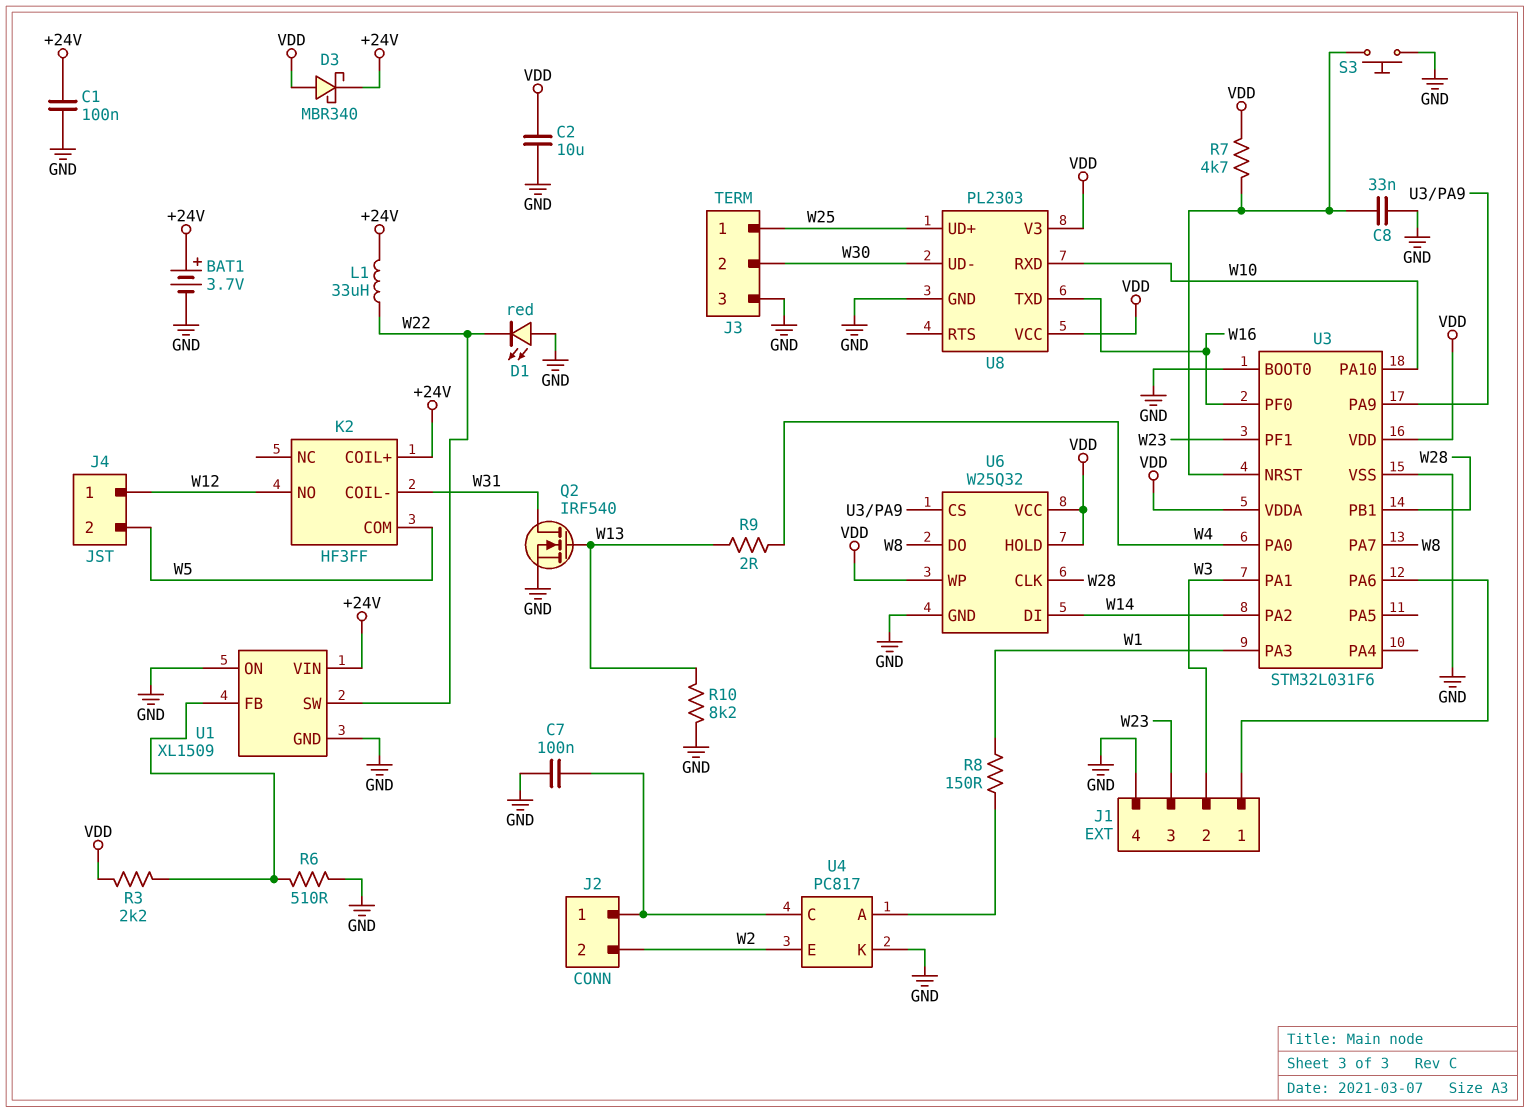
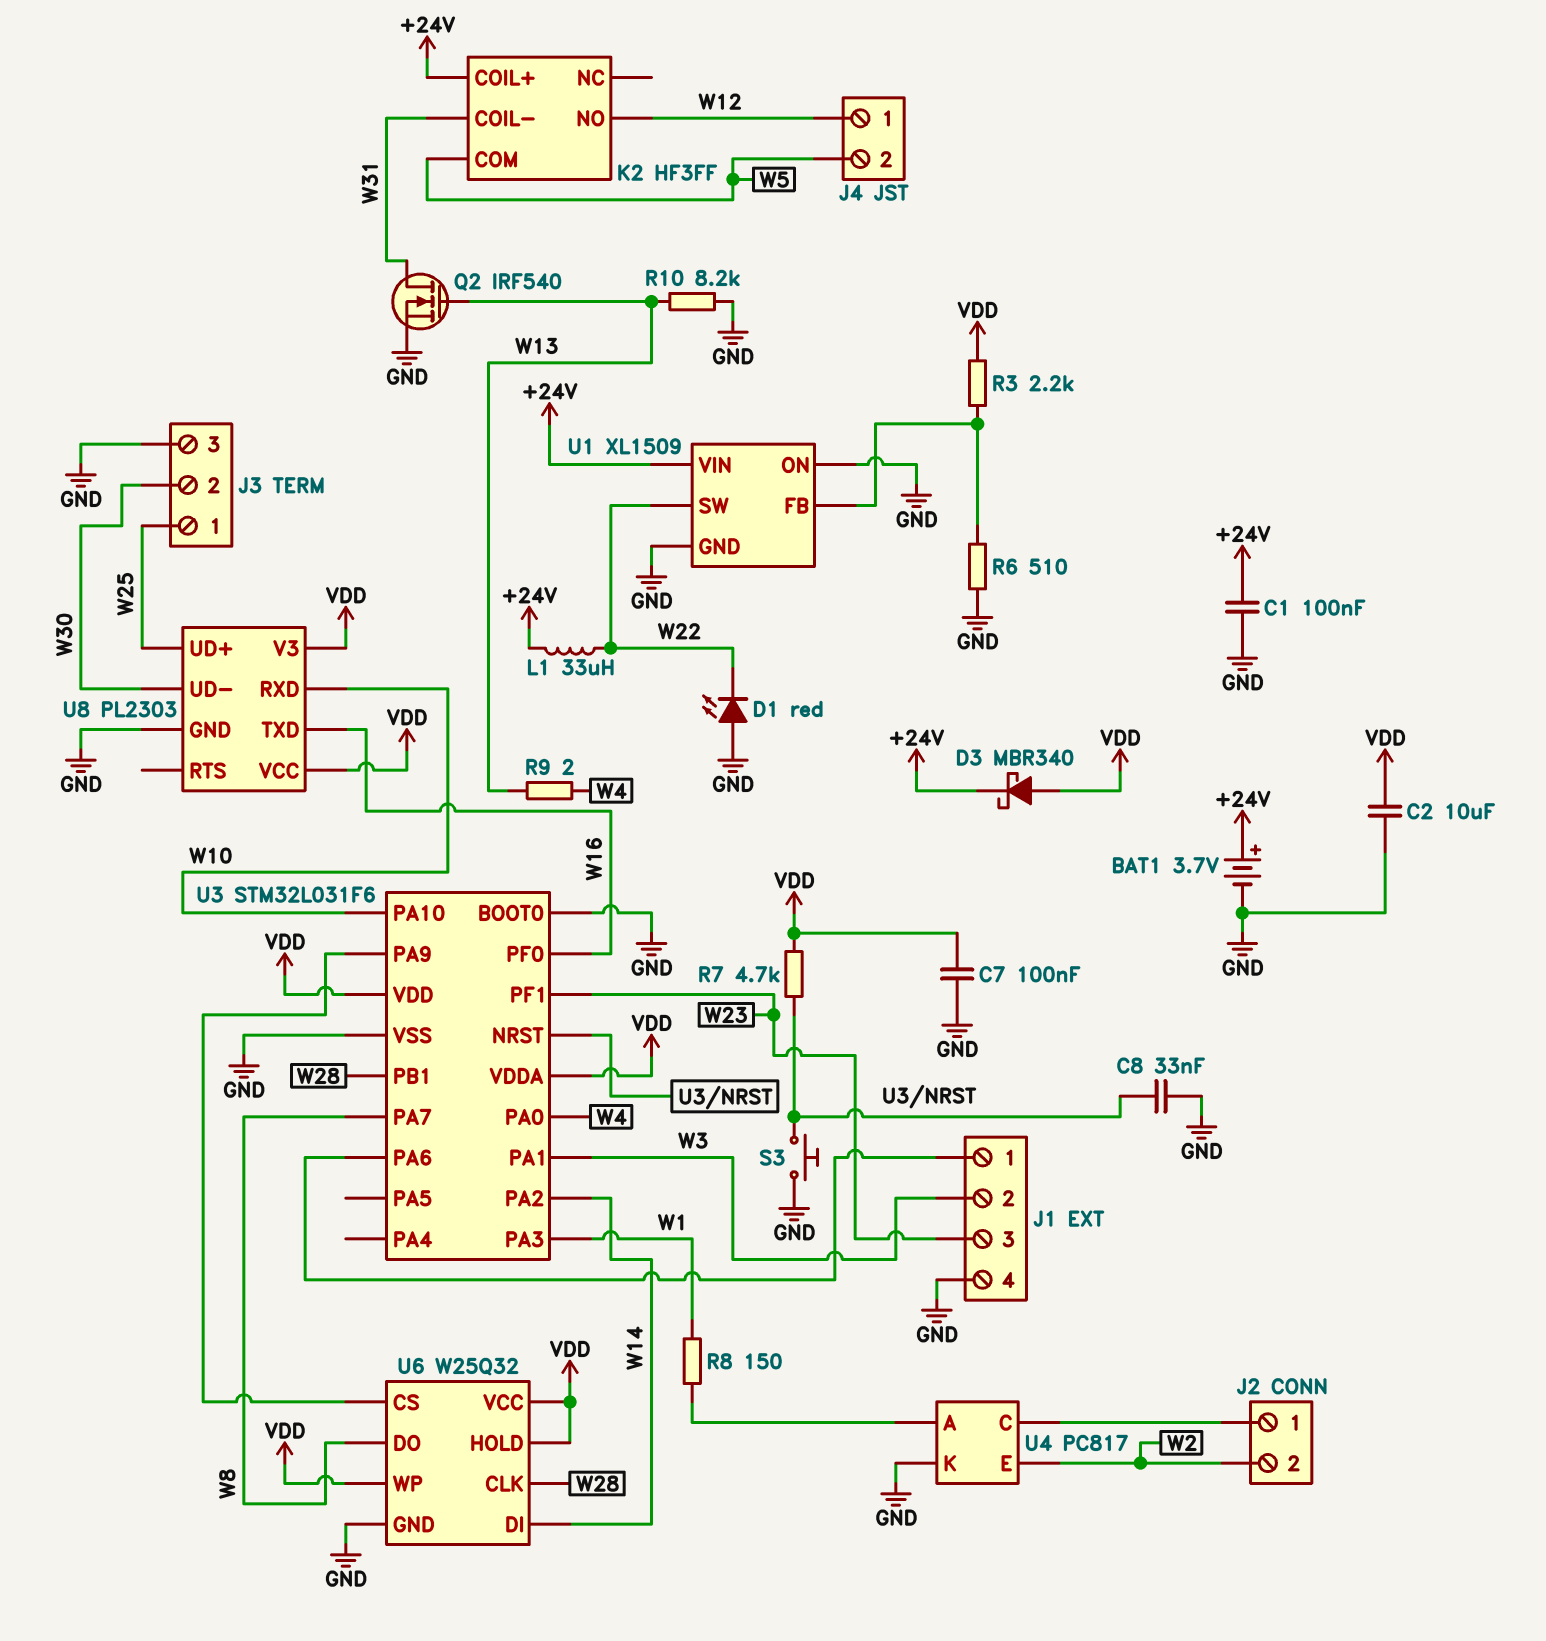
C7: 100nF (GND, J2/1) -> 100nF (GND, VDD)

